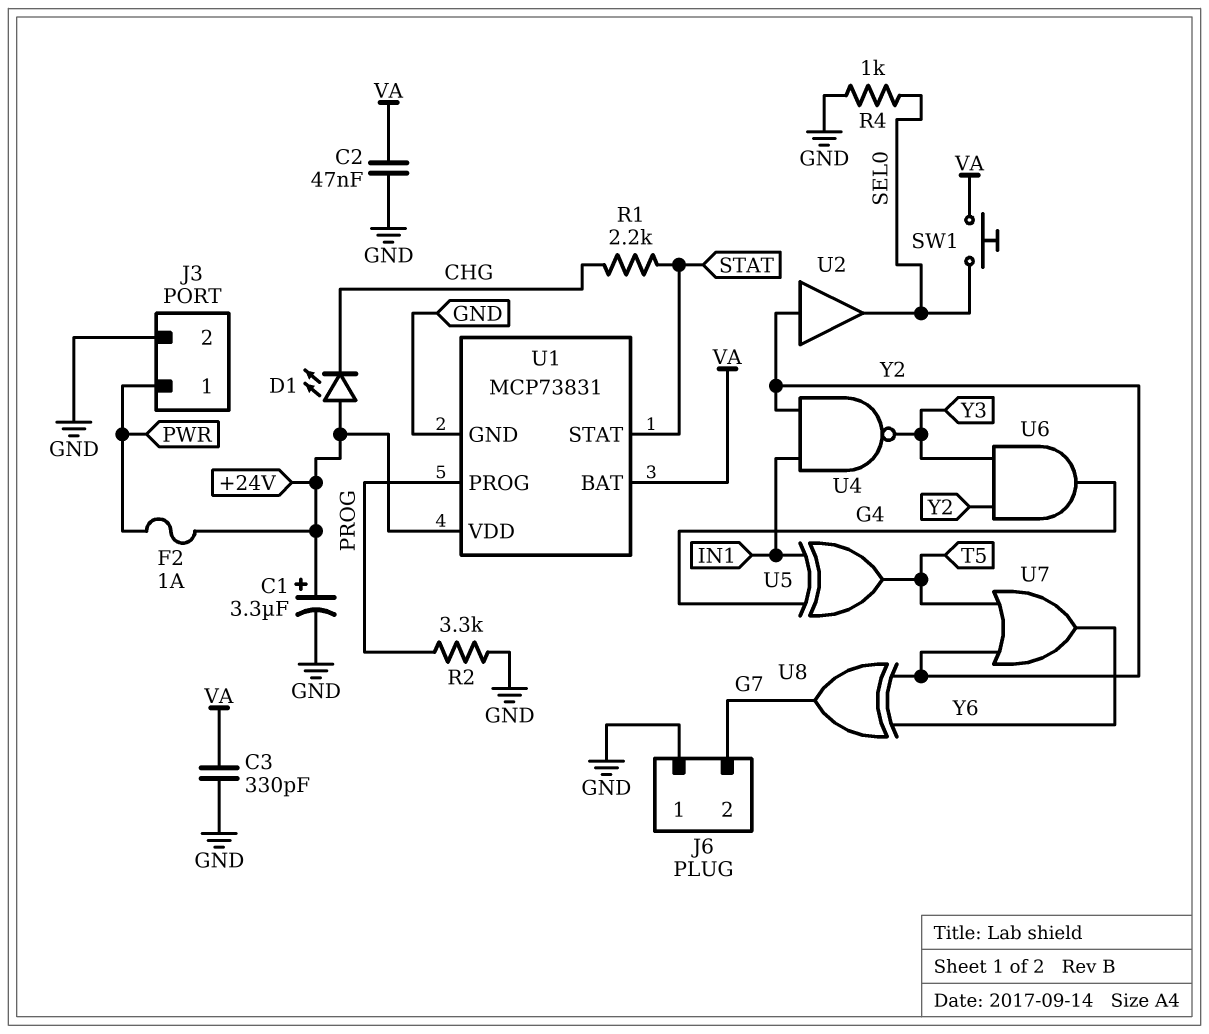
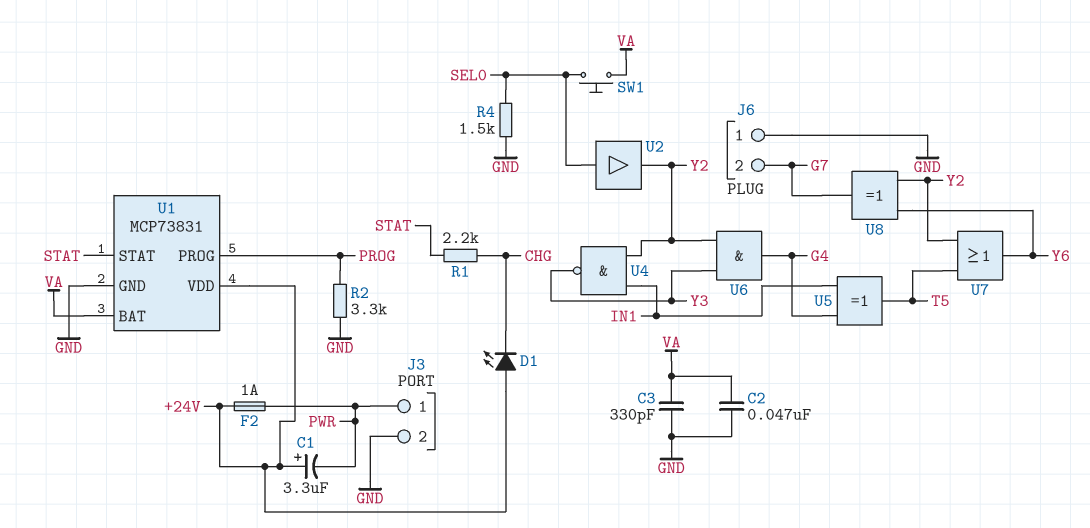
C1: 3.3uF (plus +24V, minus GND) -> 3.3uF (plus +24V, minus PWR)
R4: 1k (GND, SEL0) -> 1.5k (GND, SEL0)
U2: buffer (in Y2, out SEL0) -> buffer (in SEL0, out Y2)

